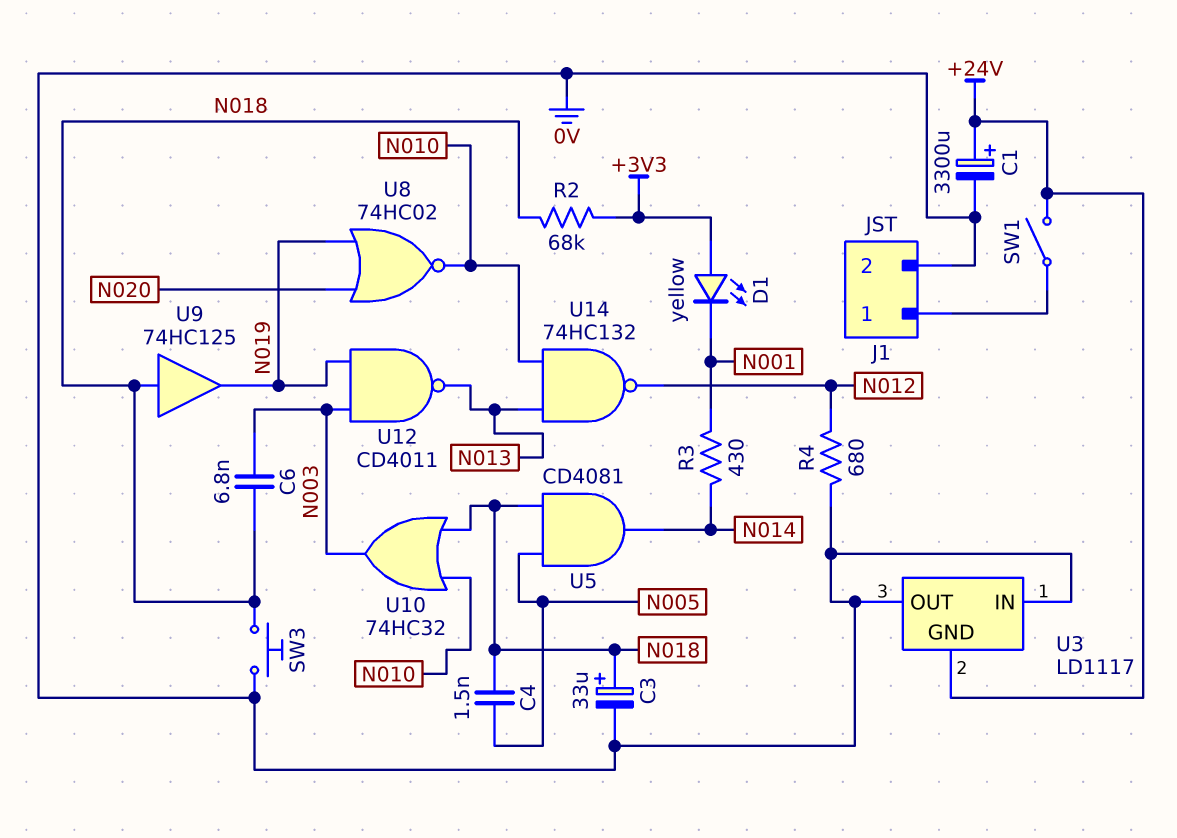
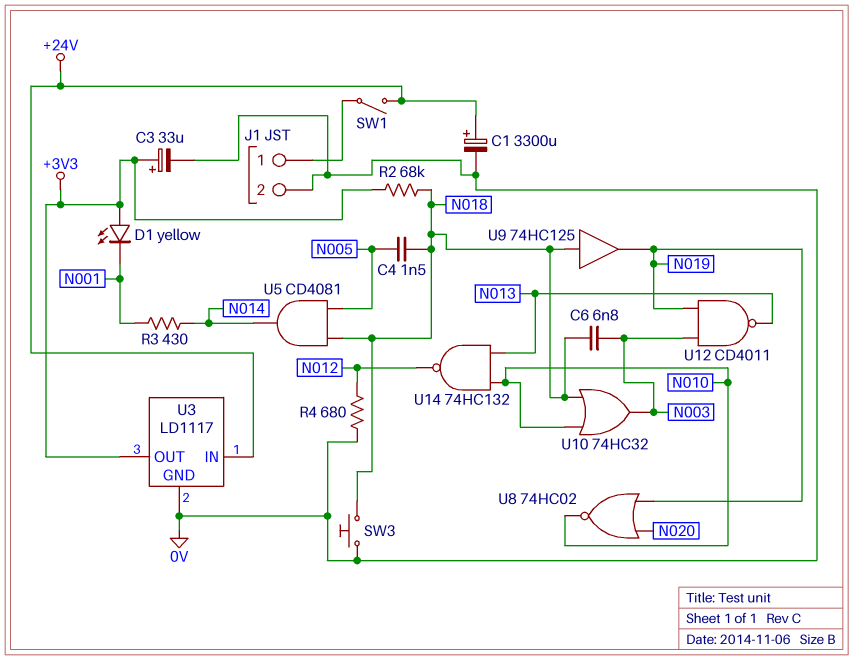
C3: 33uF (plus N018, minus 0V) -> 33uF (plus +3V3, minus 0V)
U3 pin GND: +24V -> 0V
U3 pin IN: 0V -> +24V
U3 pin OUT: 0V -> +3V3

